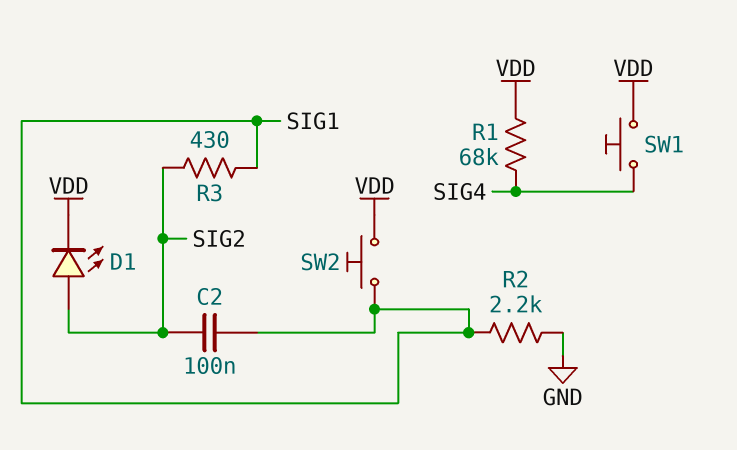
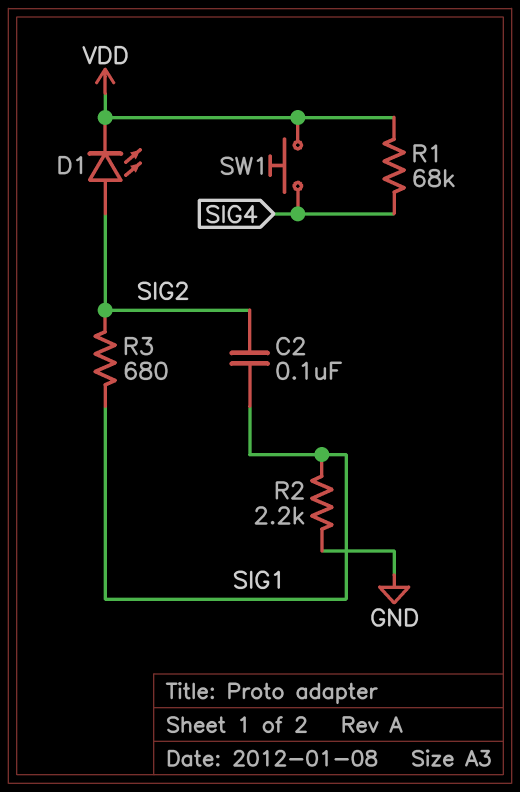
R3: 430 (SIG1, SIG2) -> 680 (SIG1, SIG2)
SW2: button (SIG1, VDD) -> none

